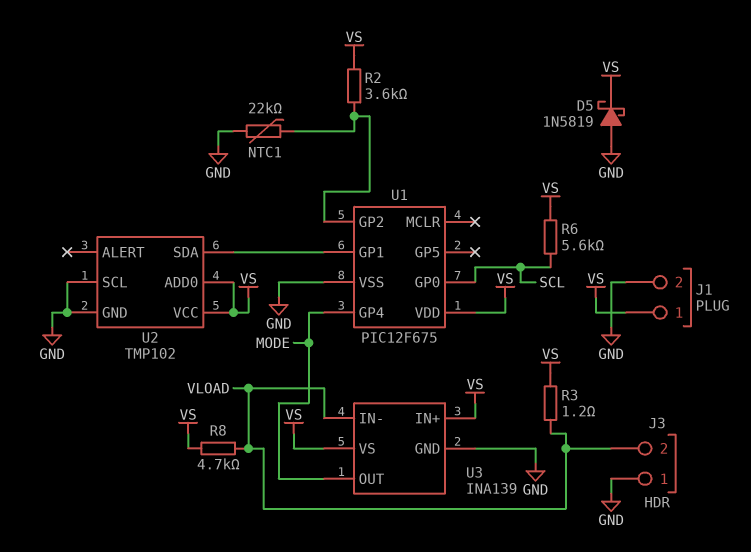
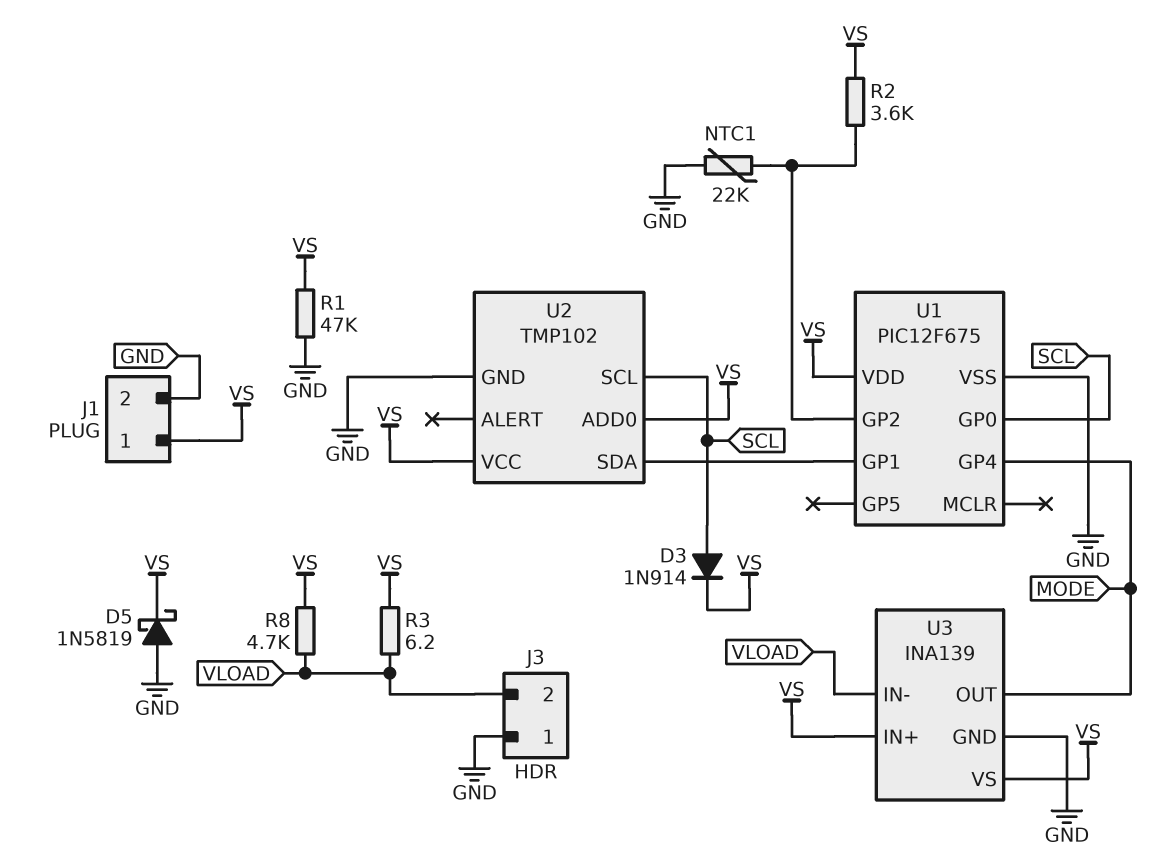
D3: none -> diode 1N914 (A SCL, K VS)
R1: none -> 47k (GND, VS)
R3: 1.2 (VLOAD, VS) -> 6.2 (VLOAD, VS)
R6: 5.6k (SCL, VS) -> none
U2 pin SCL: GND -> SCL

